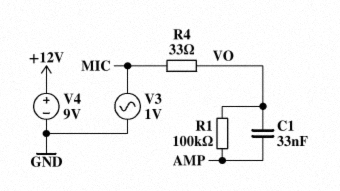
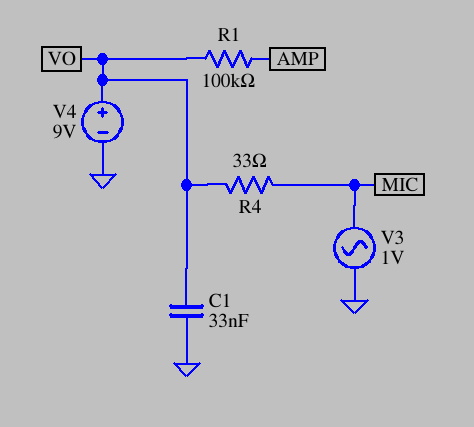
C1: 33nF (AMP, VO) -> 33nF (GND, VO)
V4: 9V (plus +12V, minus GND) -> 9V (plus VO, minus GND)

